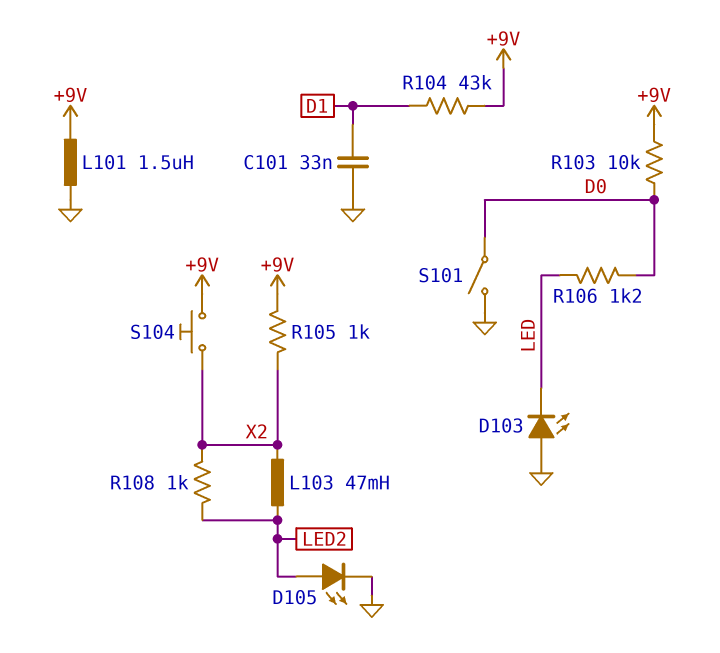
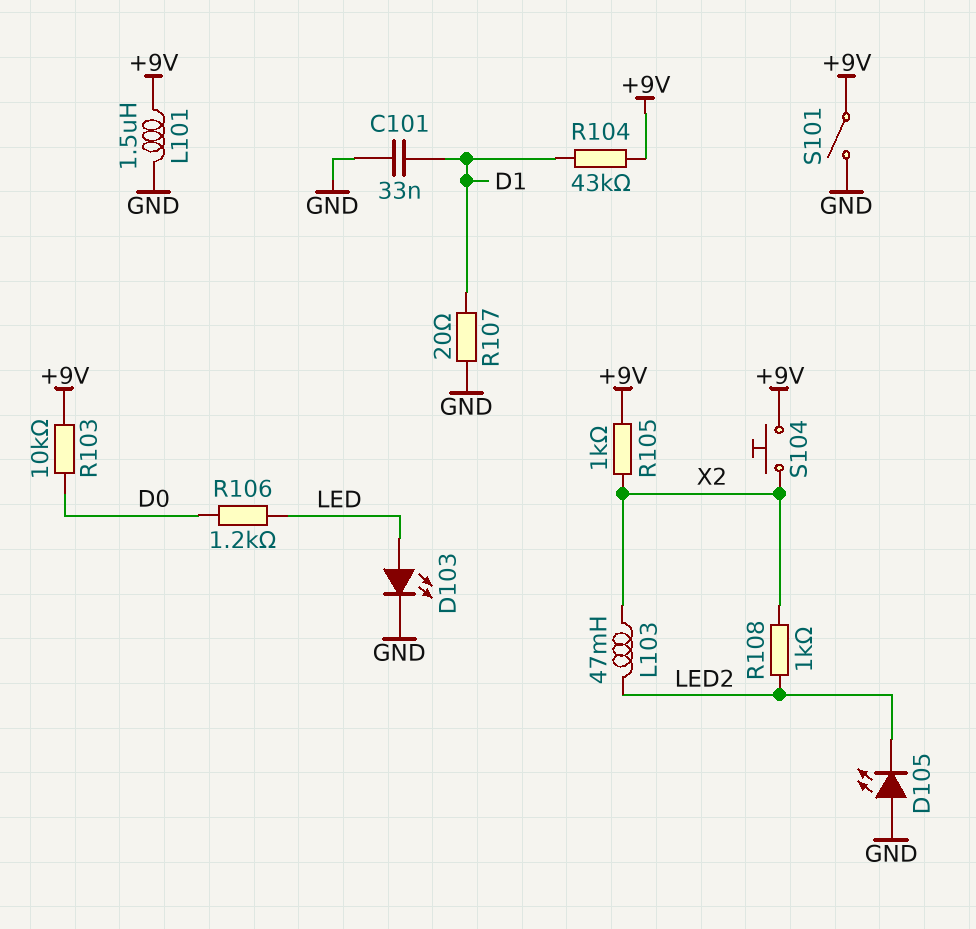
D103: LED (A GND, K LED) -> LED (A LED, K GND)
D105: LED (A LED2, K GND) -> LED (A GND, K LED2)
R107: none -> 20 (D1, GND)
S101: switch (D0, GND) -> switch (+9V, GND)

